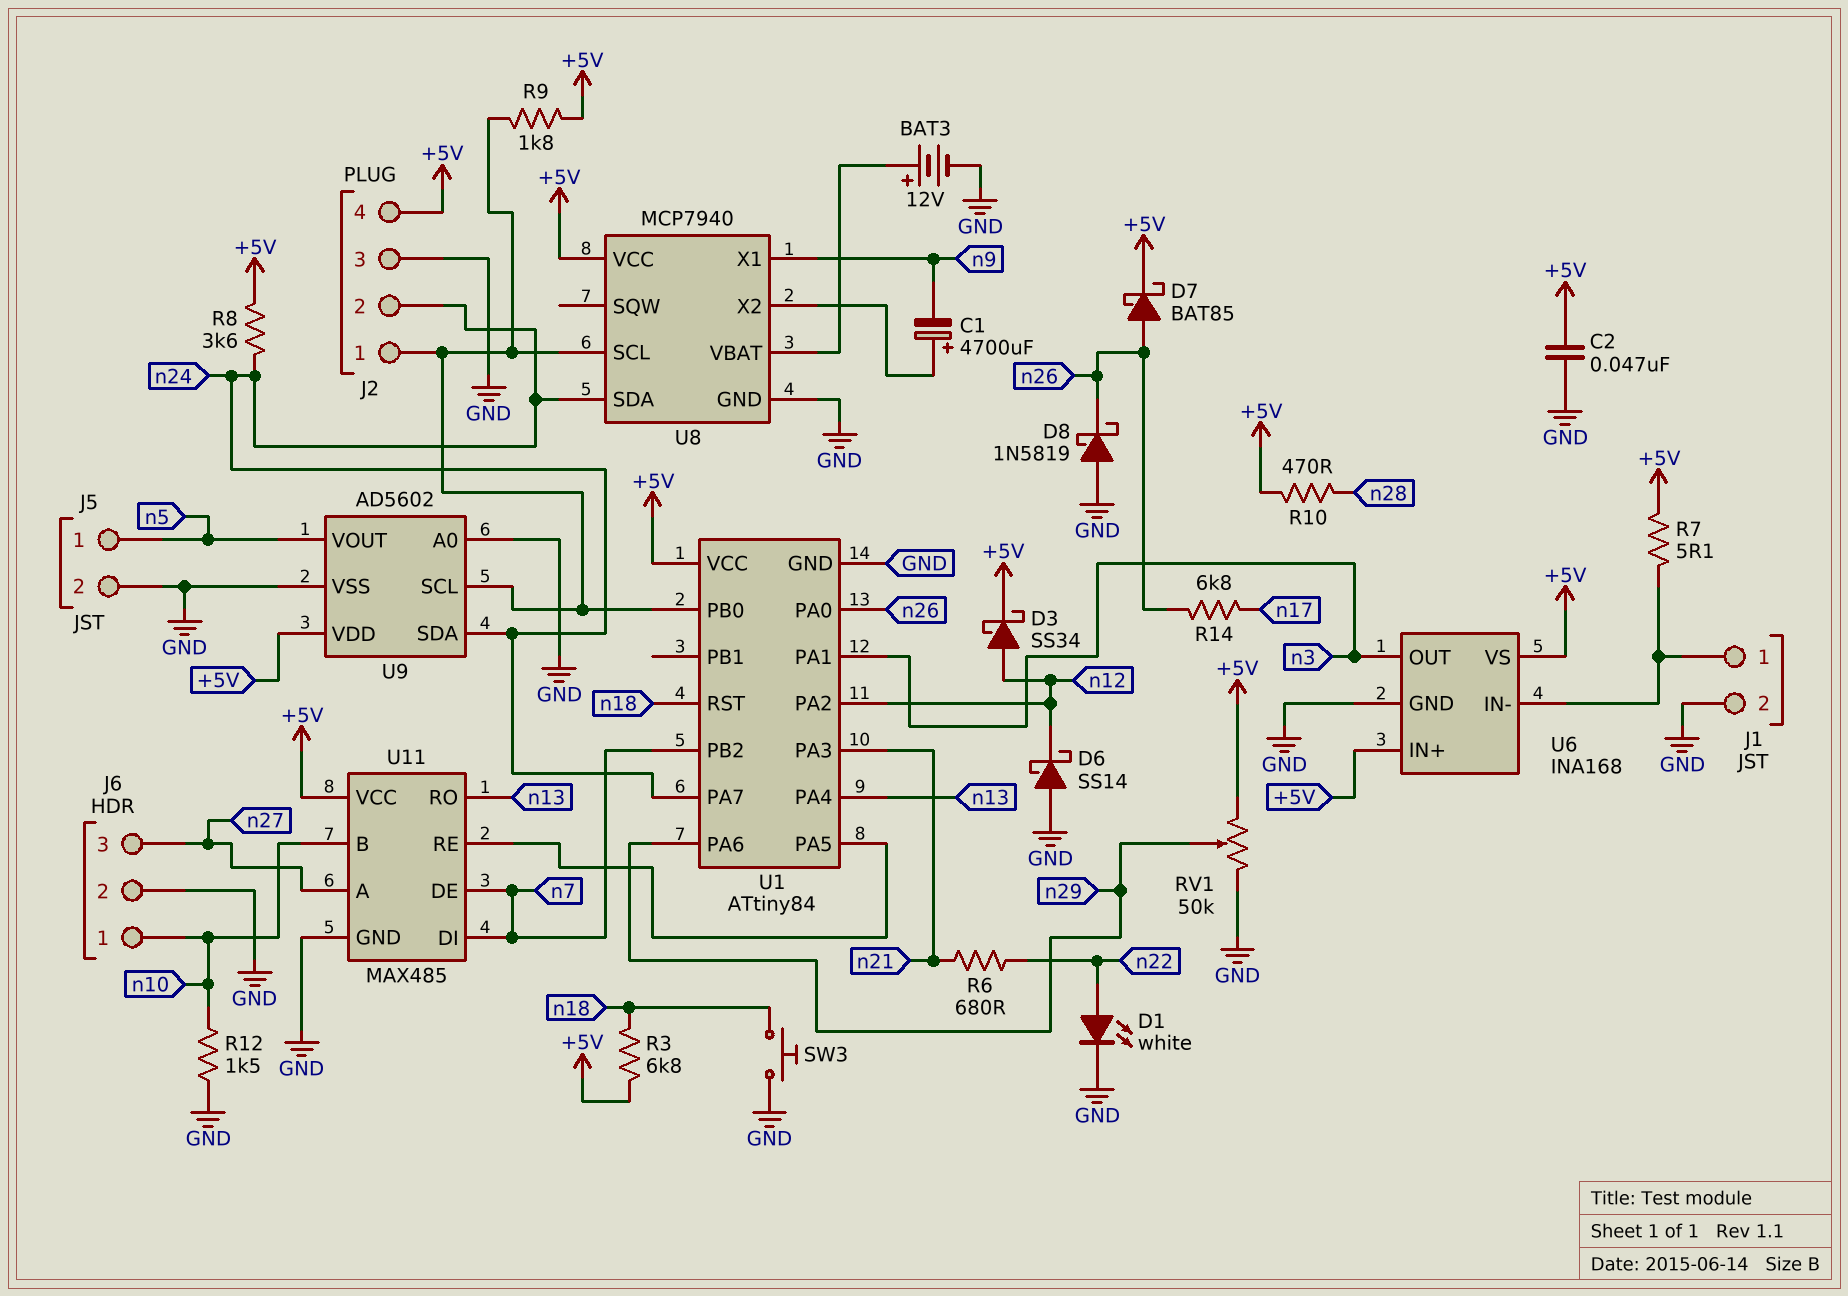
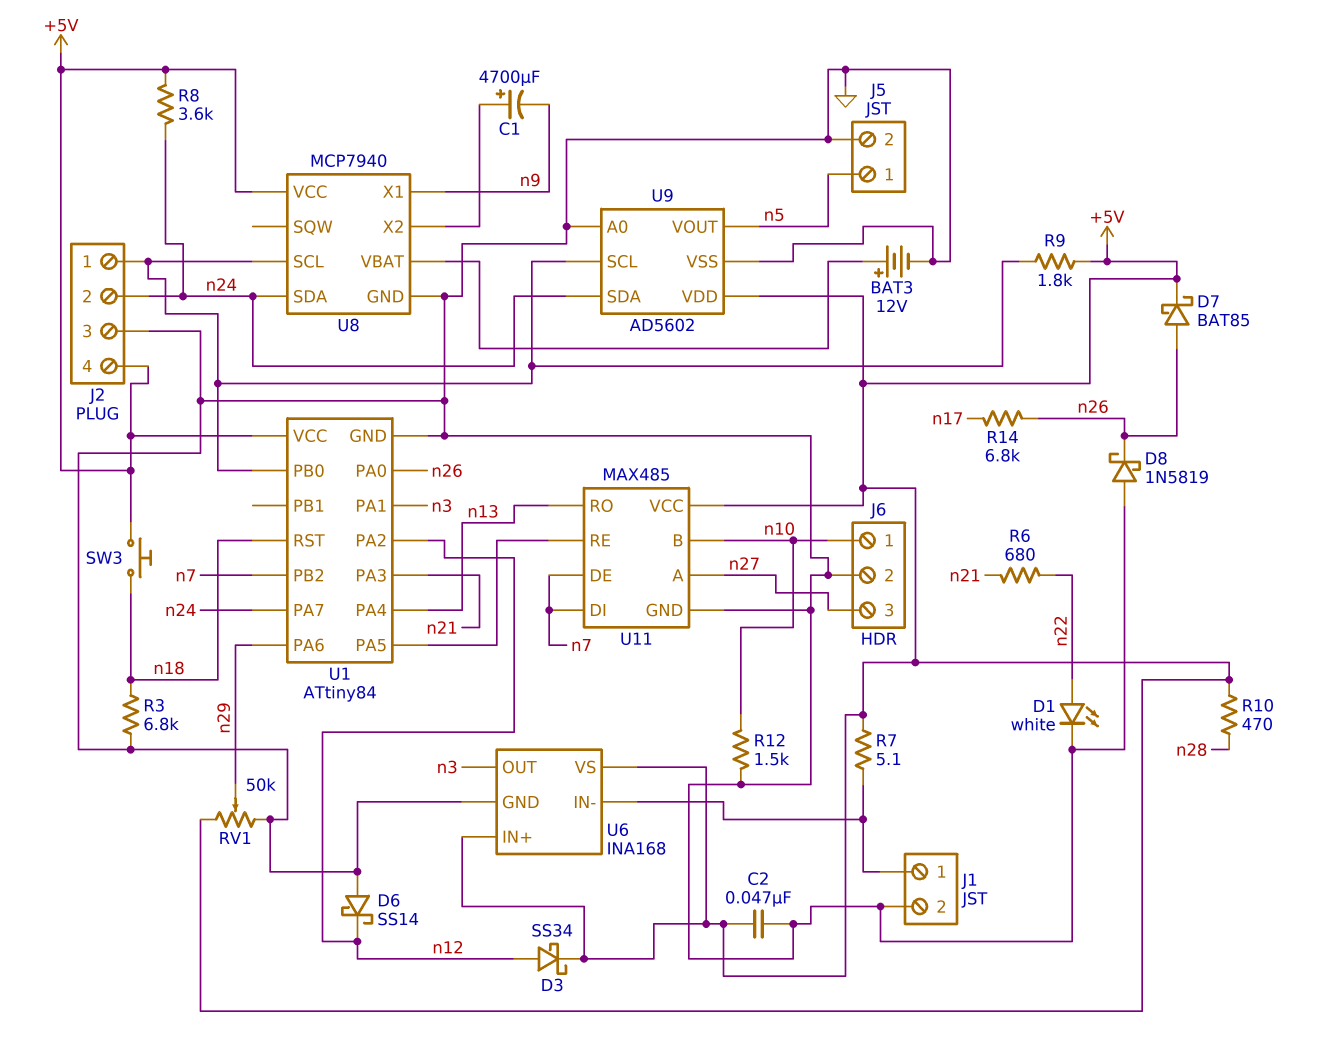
R3: 6.8k (+5V, n18) -> 6.8k (GND, n18)
SW3: button (GND, n18) -> button (+5V, n18)

